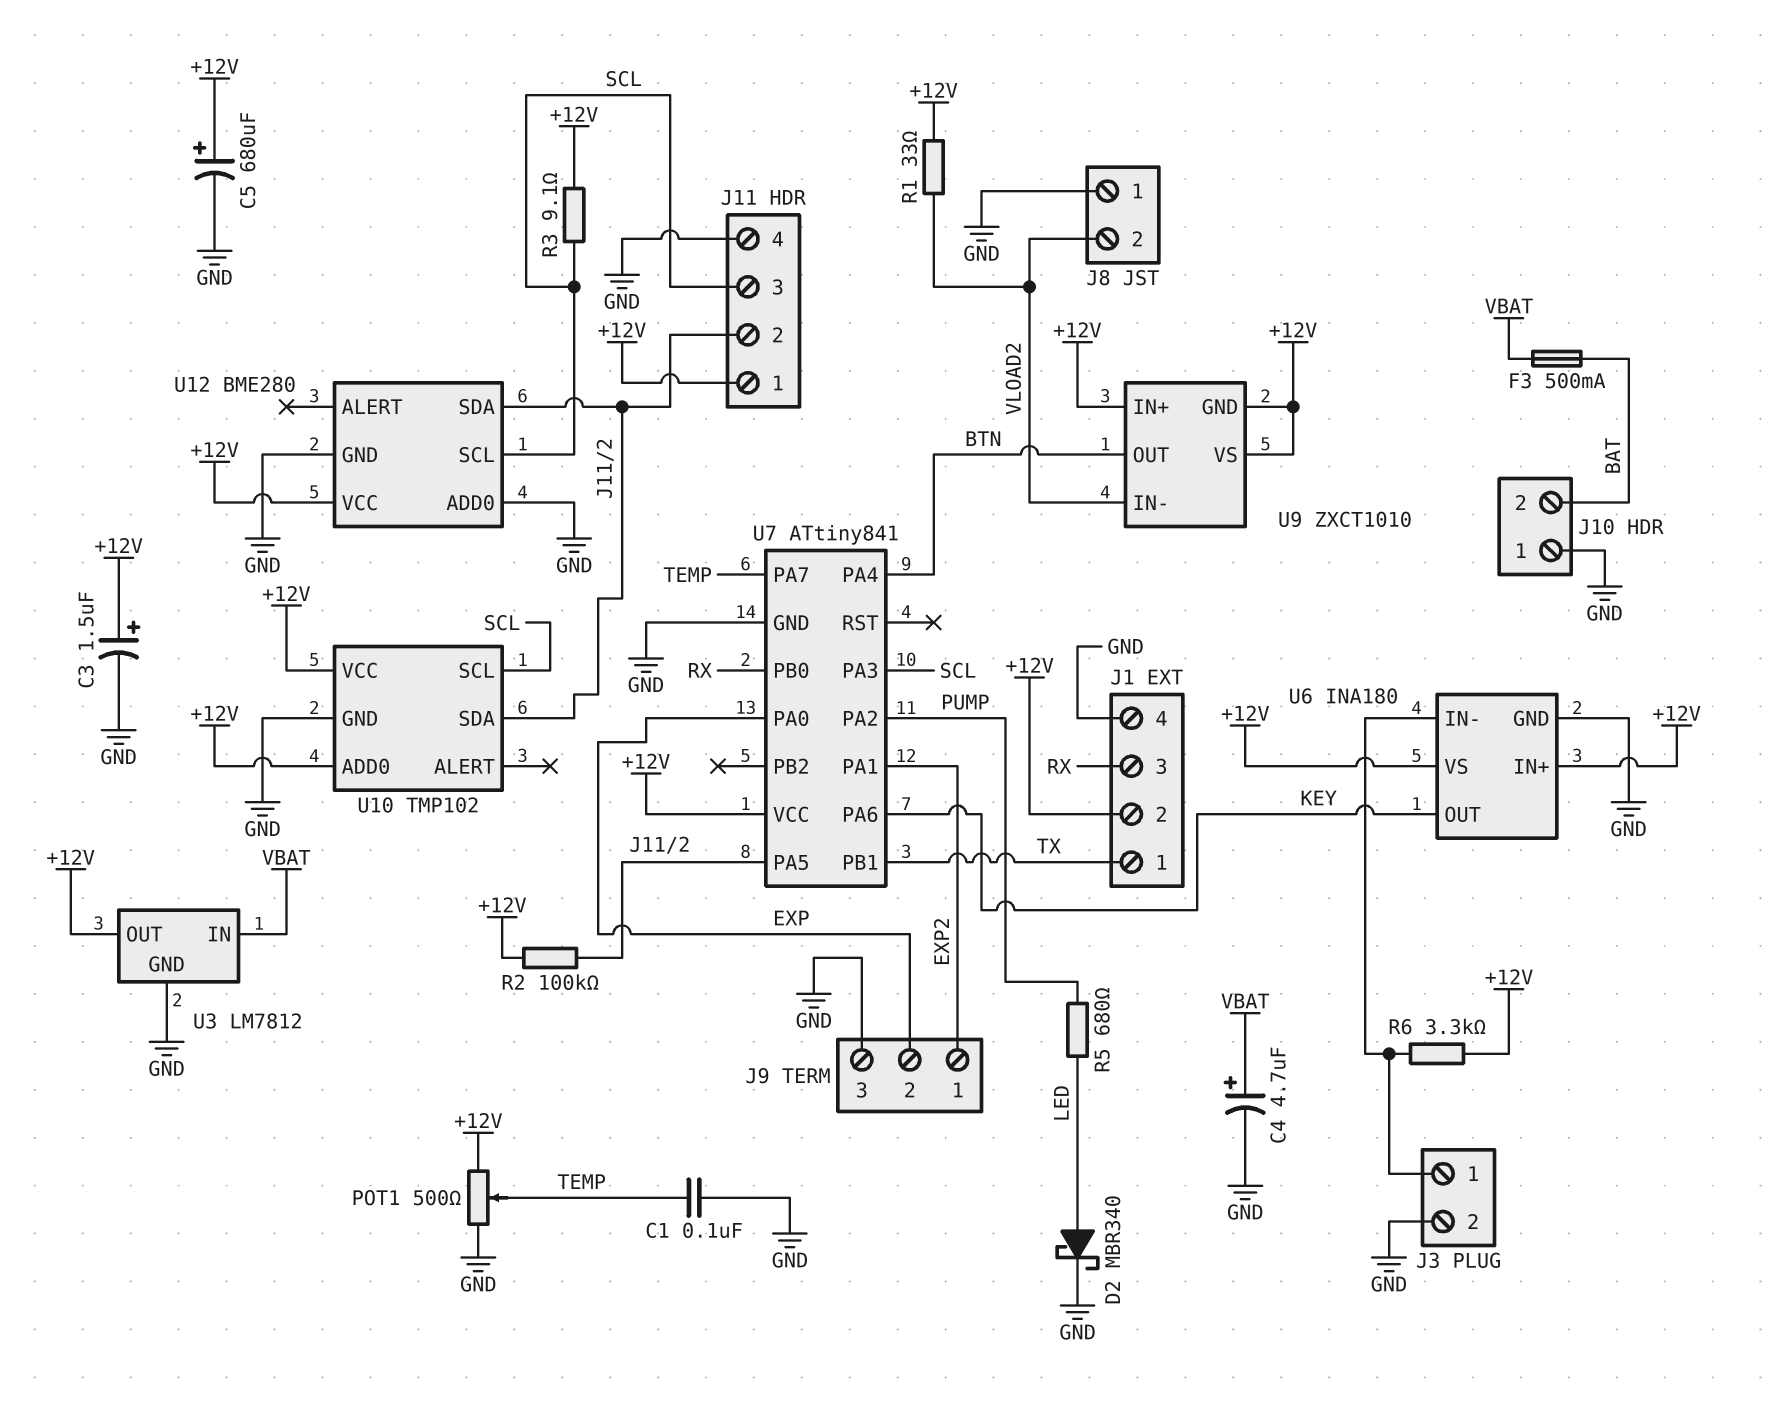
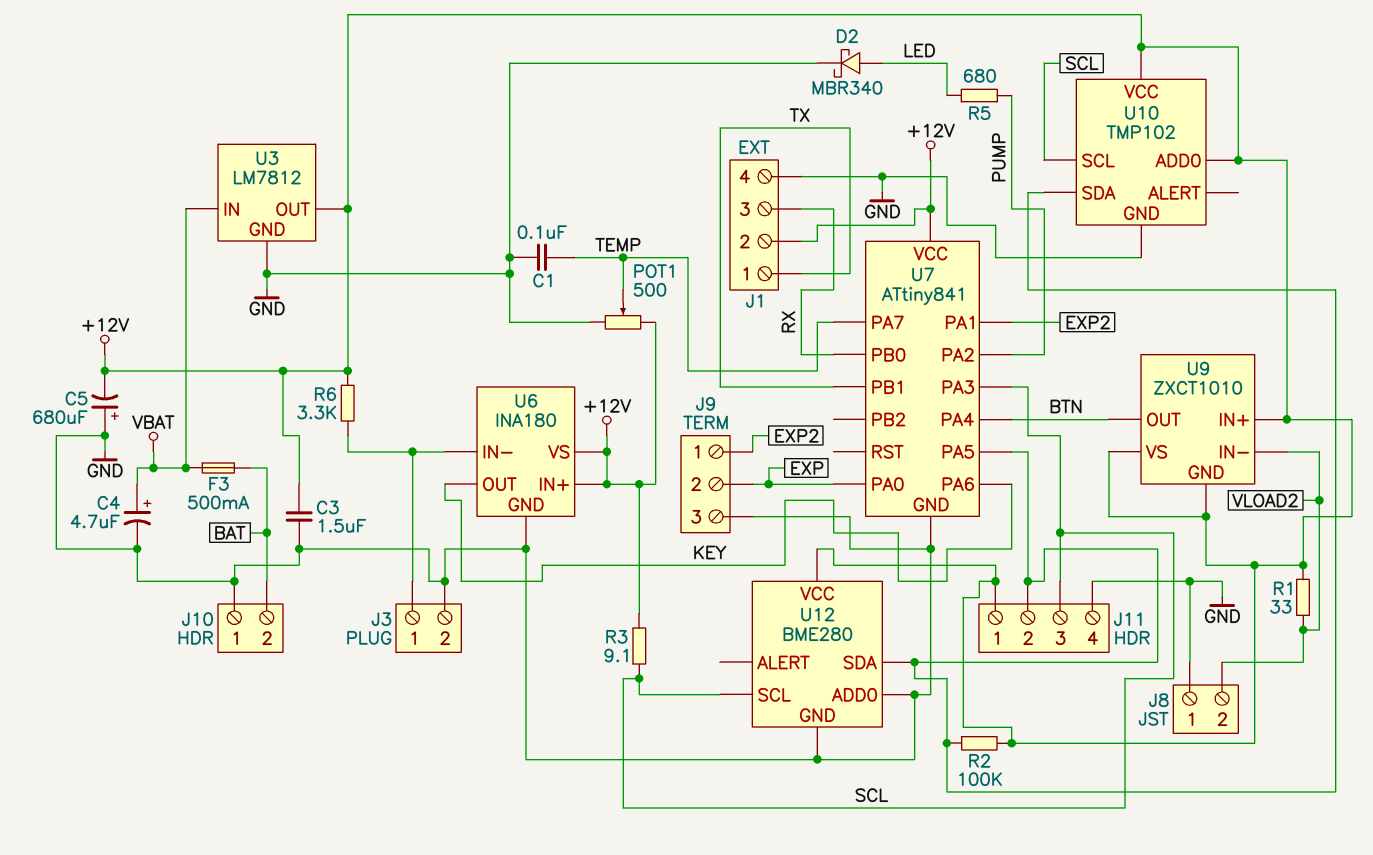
C3: 1.5uF (plus +12V, minus GND) -> 1.5uF (+12V, GND)
C5: 680uF (plus +12V, minus GND) -> 680uF (plus GND, minus +12V)

